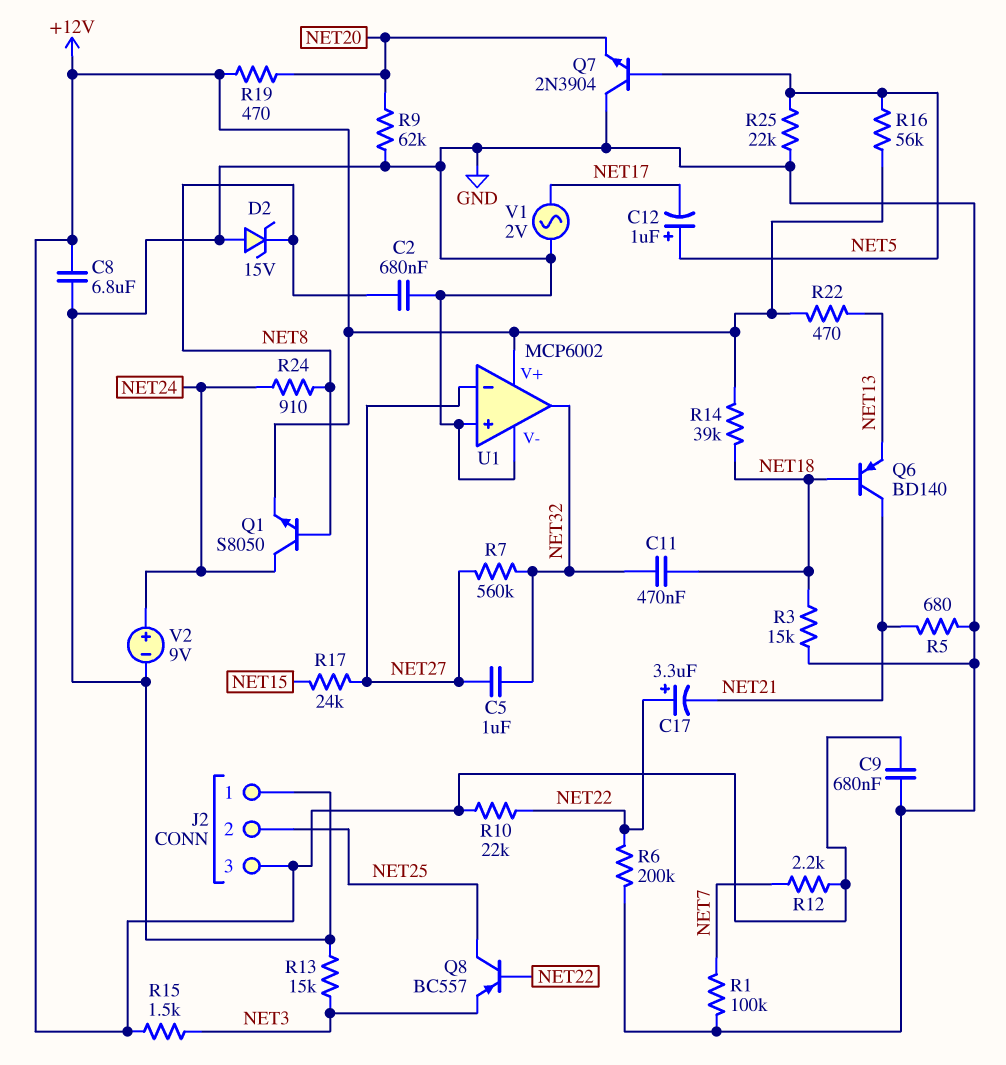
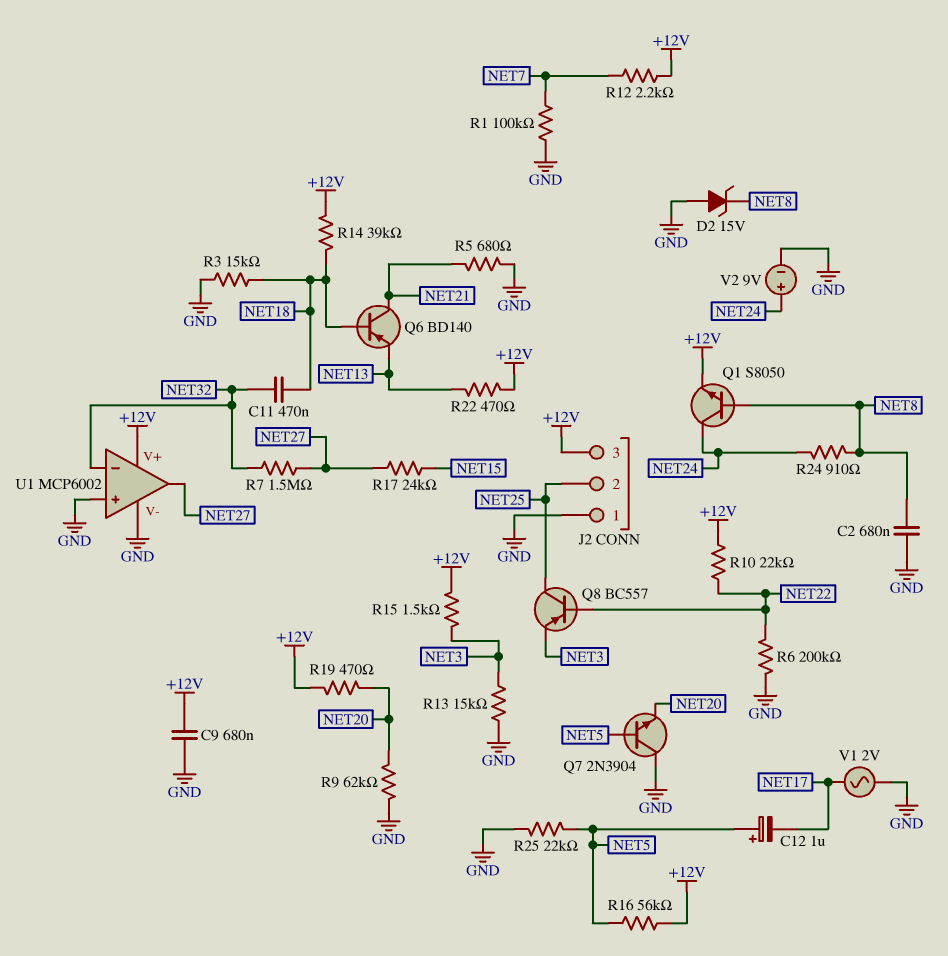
C5: 1uF (NET27, NET32) -> none
C8: 6.8uF (+12V, GND) -> none
C17: 3.3uF (plus NET22, minus NET21) -> none
R7: 560k (NET27, NET32) -> 1.5M (NET27, NET32)
U1 pin in-: NET27 -> NET32
U1 pin out: NET32 -> NET27

